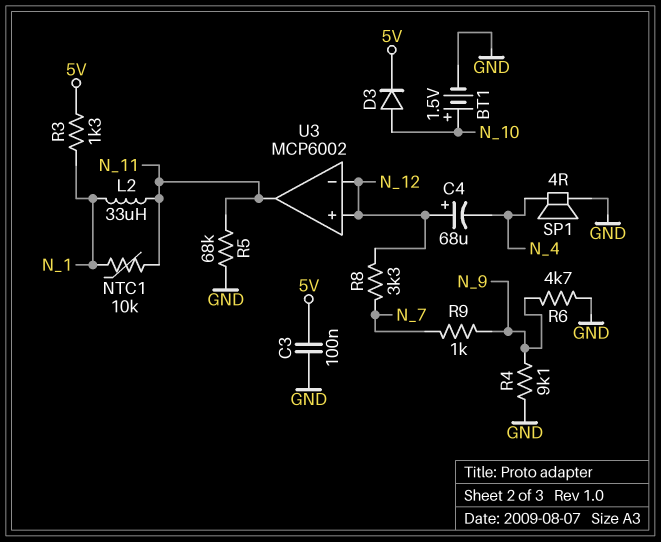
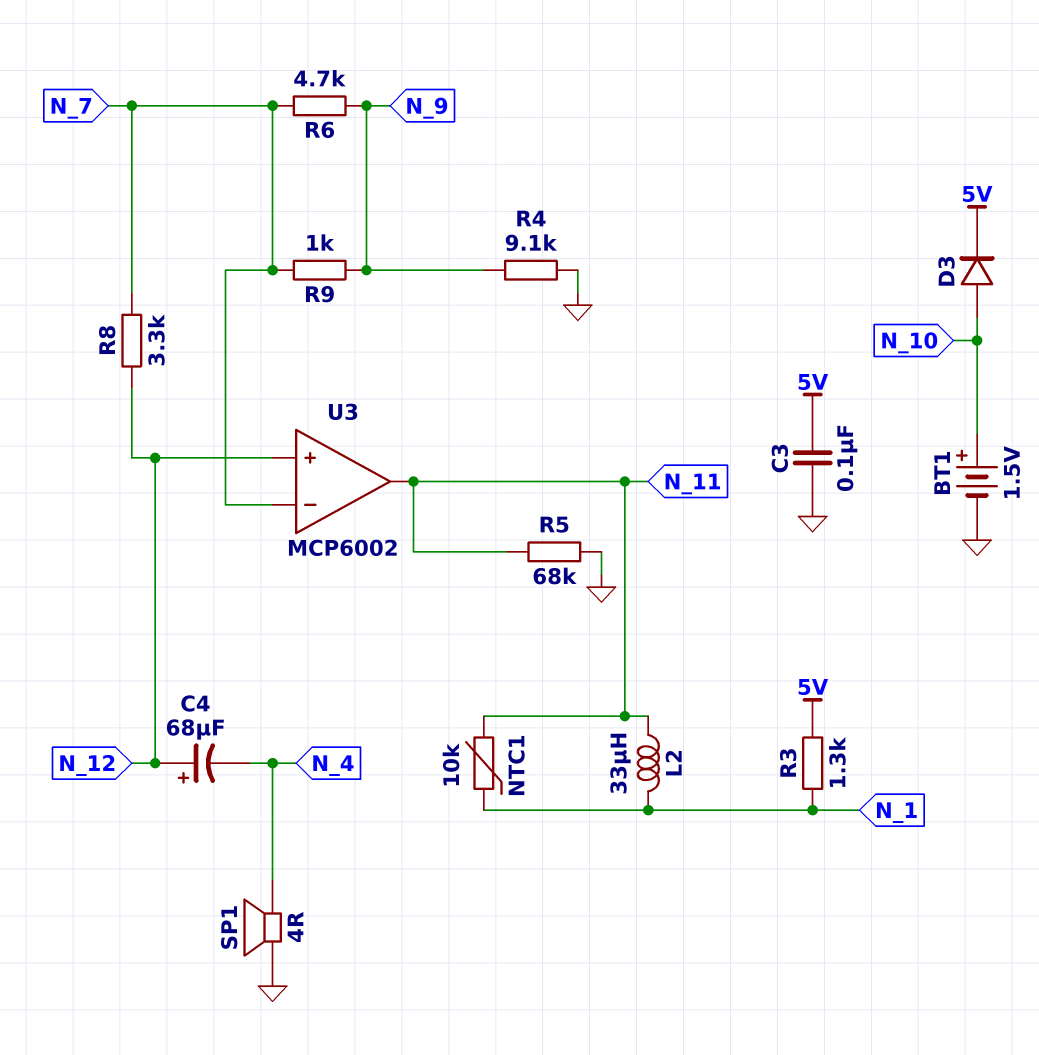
R6: 4.7k (GND, N_9) -> 4.7k (N_7, N_9)
U3 pin in-: N_12 -> N_7

